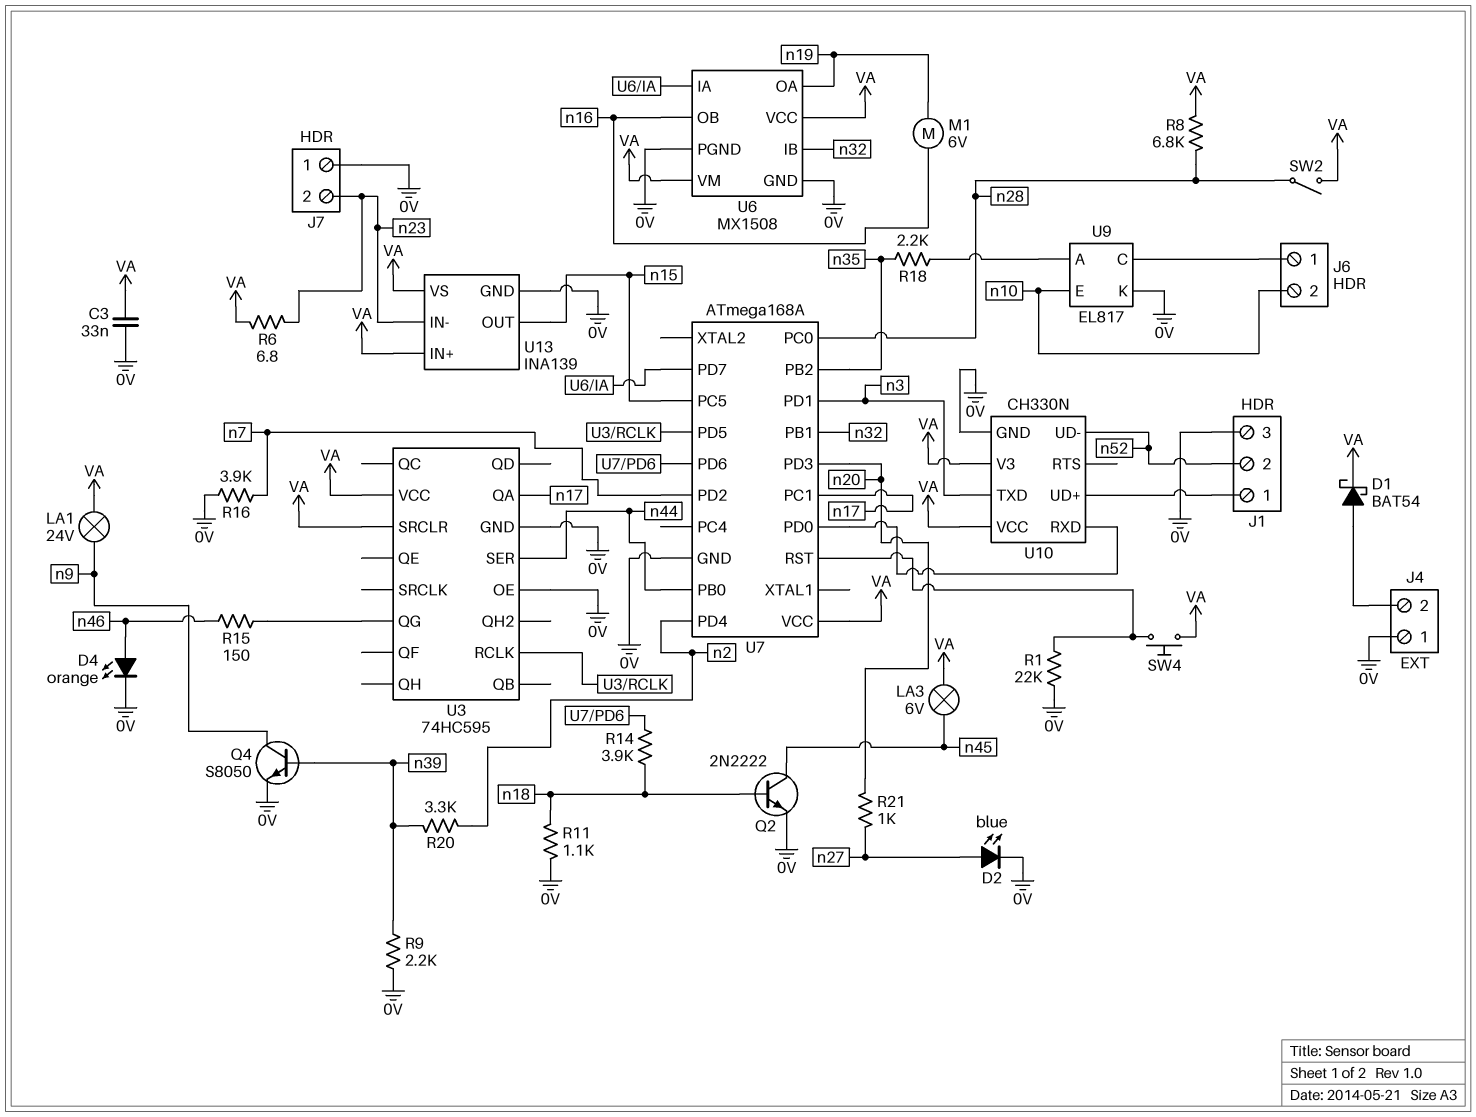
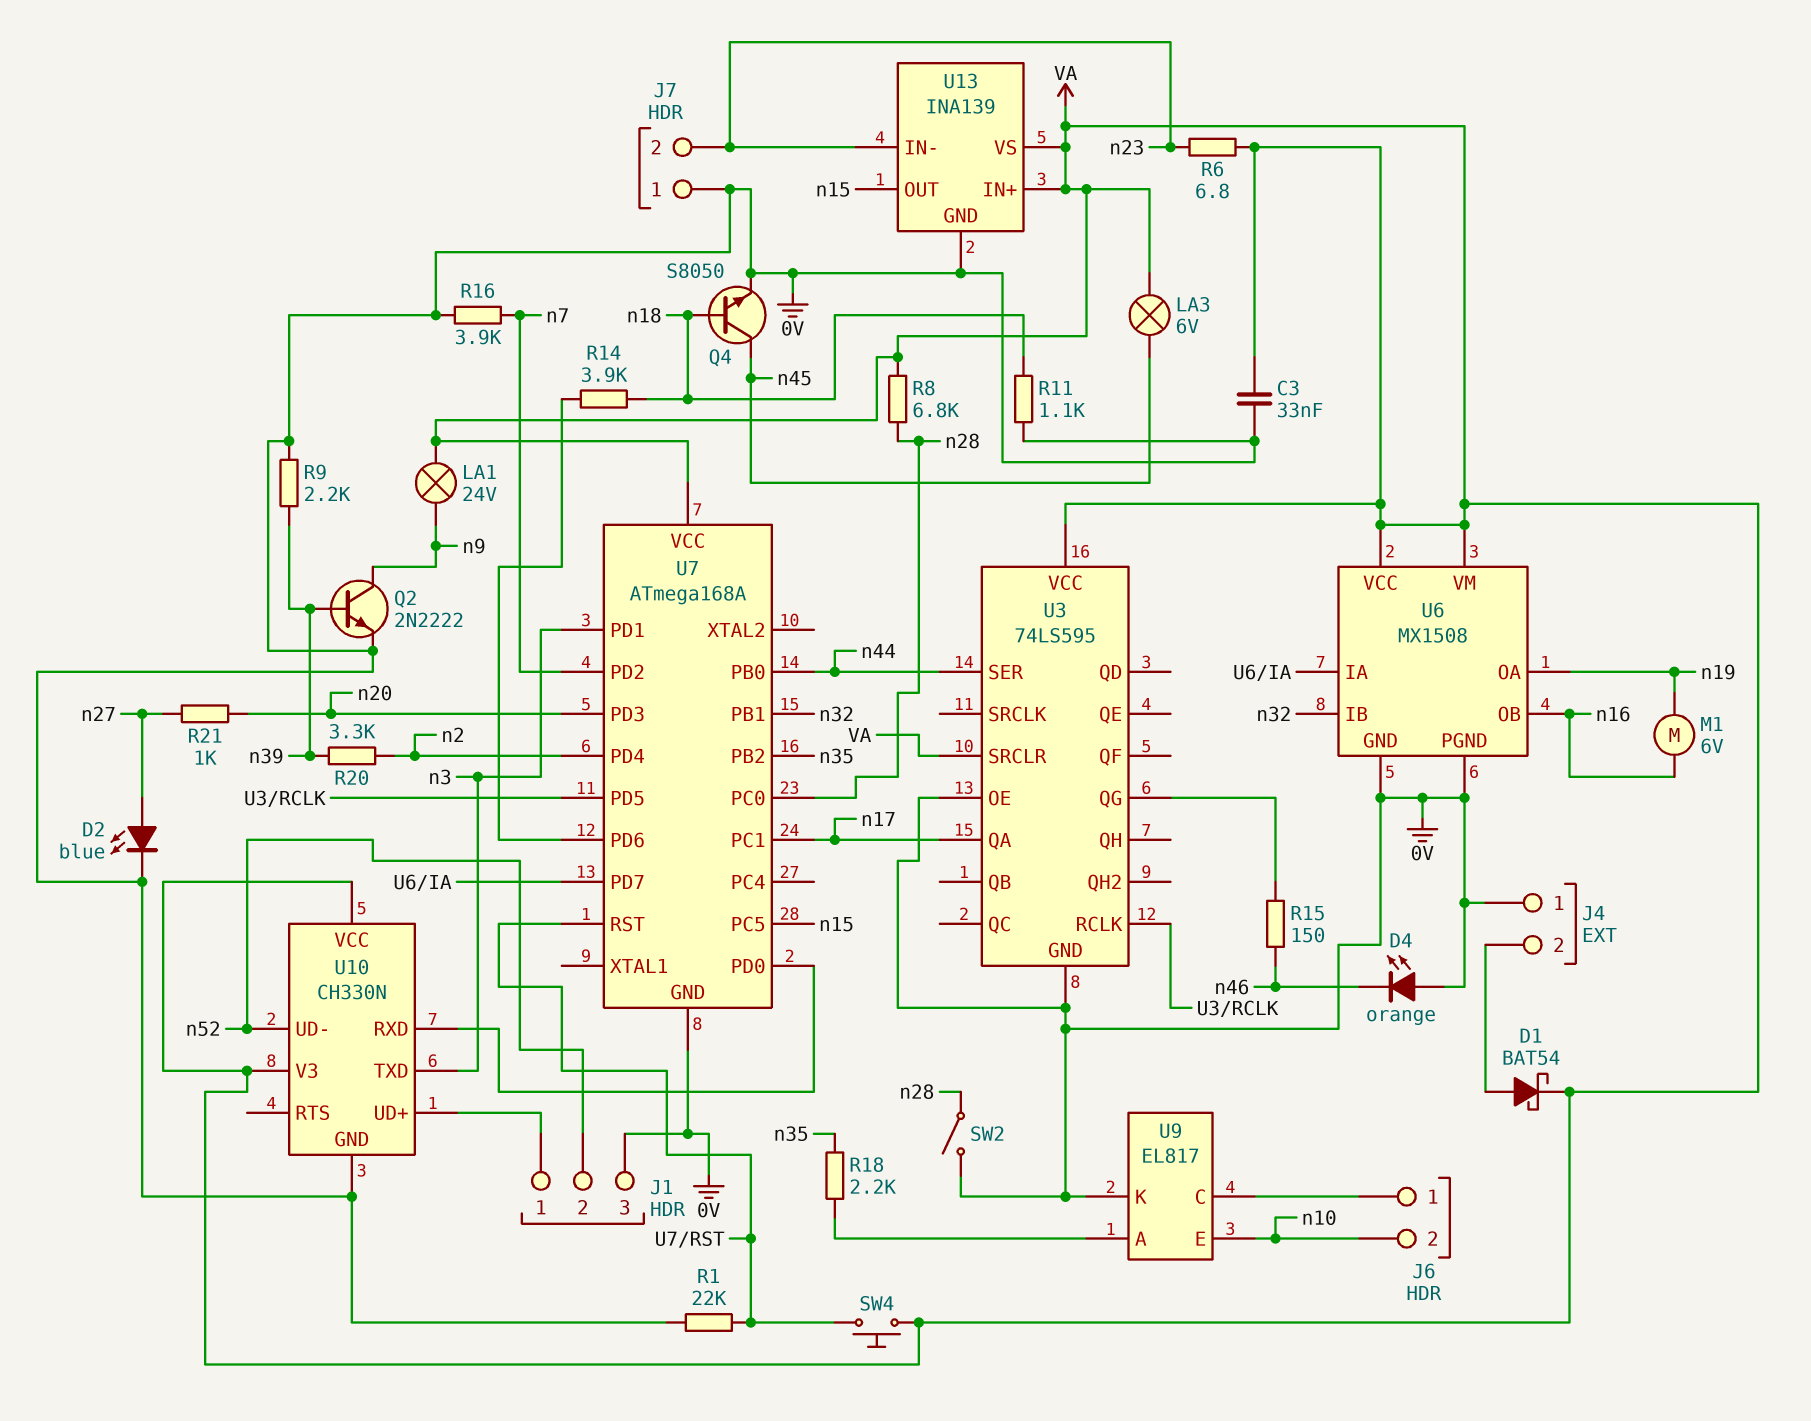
D4: LED orange (A n46, K 0V) -> LED orange (A 0V, K n46)
Q2: NPN 2N2222 (B n18, C n45, E 0V) -> NPN 2N2222 (B n39, C n9, E 0V)
Q4: NPN S8050 (B n39, C n9, E 0V) -> NPN S8050 (B n18, C n45, E 0V)
SW2: switch (VA, n28) -> switch (0V, n28)
U3: 74HC595 -> 74LS595

